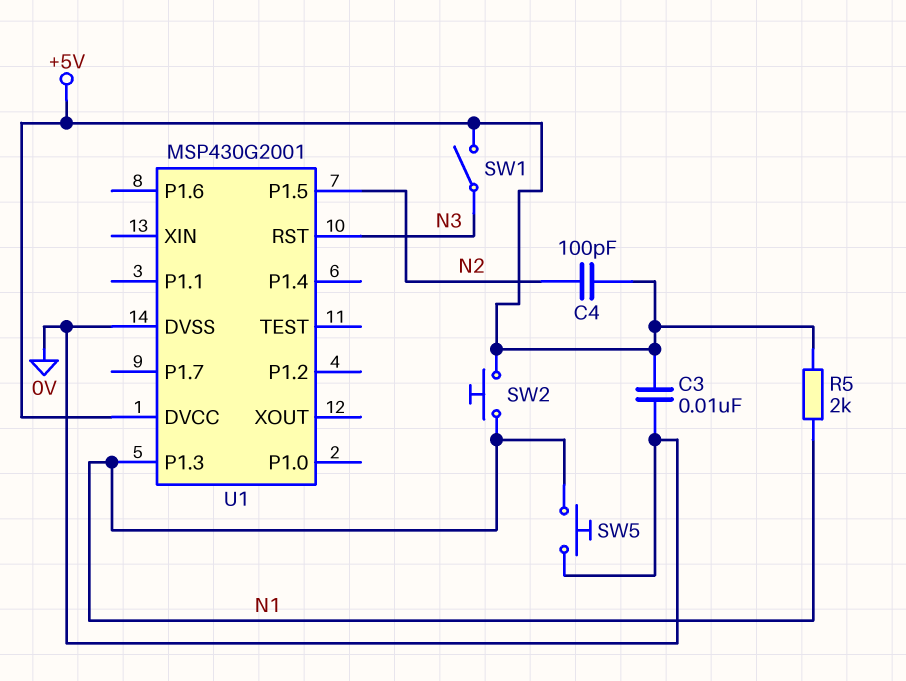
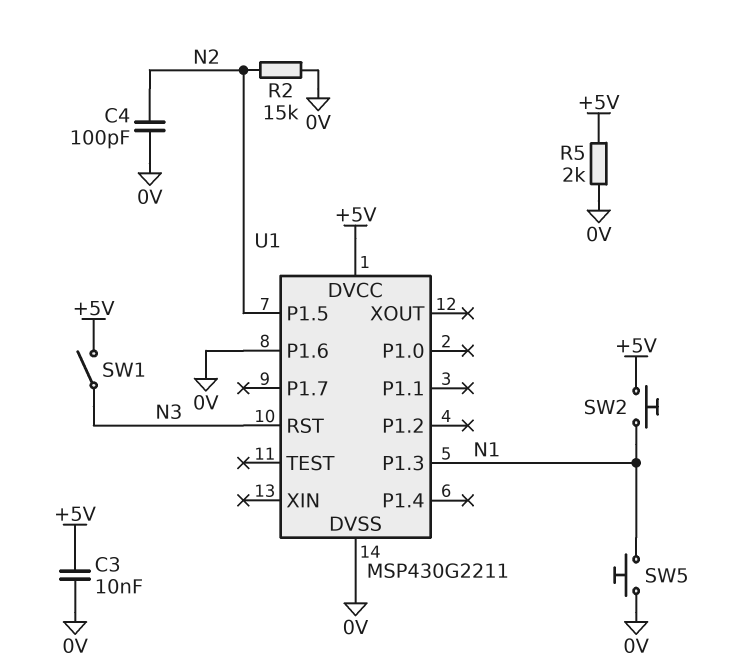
C4: 100pF (+5V, N2) -> 100pF (0V, N2)
R2: none -> 15k (0V, N2)
R5: 2k (+5V, N1) -> 2k (+5V, 0V)
U1: MSP430G2001 -> MSP430G2211
U1 pin P1.6: none -> 0V

